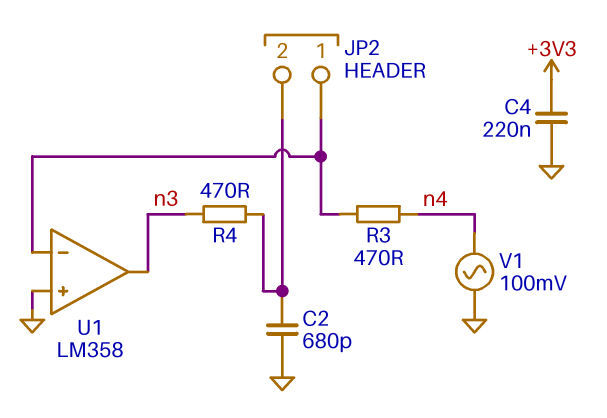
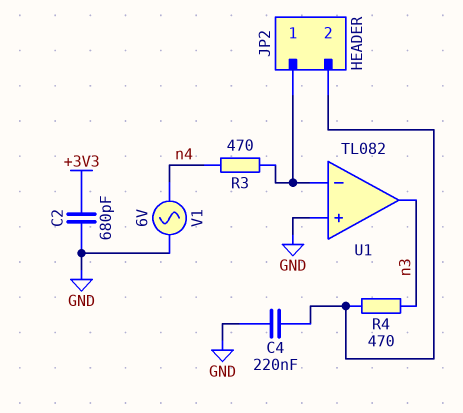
C2: 680pF (GND, JP2/2) -> 680pF (+3V3, GND)
C4: 220nF (+3V3, GND) -> 220nF (GND, JP2/2)
U1: LM358 -> TL082
V1: AC 100mV (GND, n4) -> AC 6V (GND, n4)

